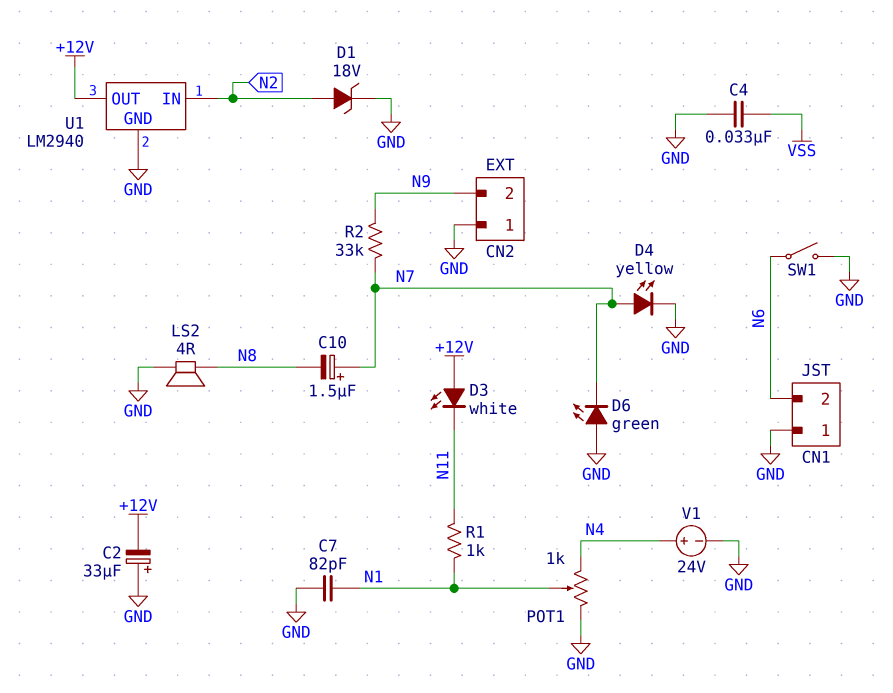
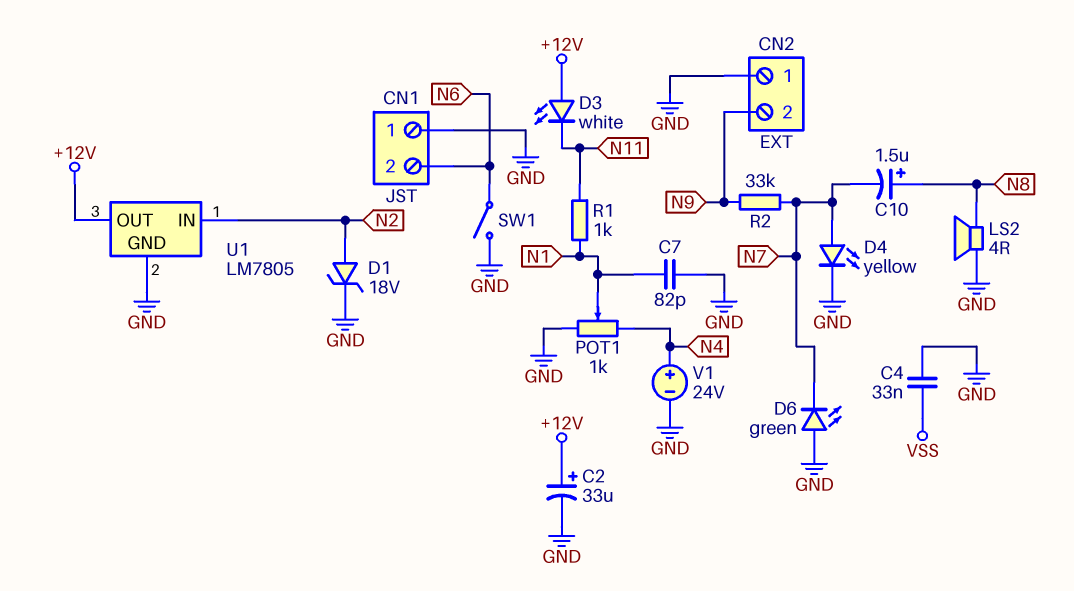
C2: 33uF (plus GND, minus +12V) -> 33uF (plus +12V, minus GND)
C10: 1.5uF (plus N7, minus N8) -> 1.5uF (plus N8, minus N7)
U1: LM2940 -> LM7805

